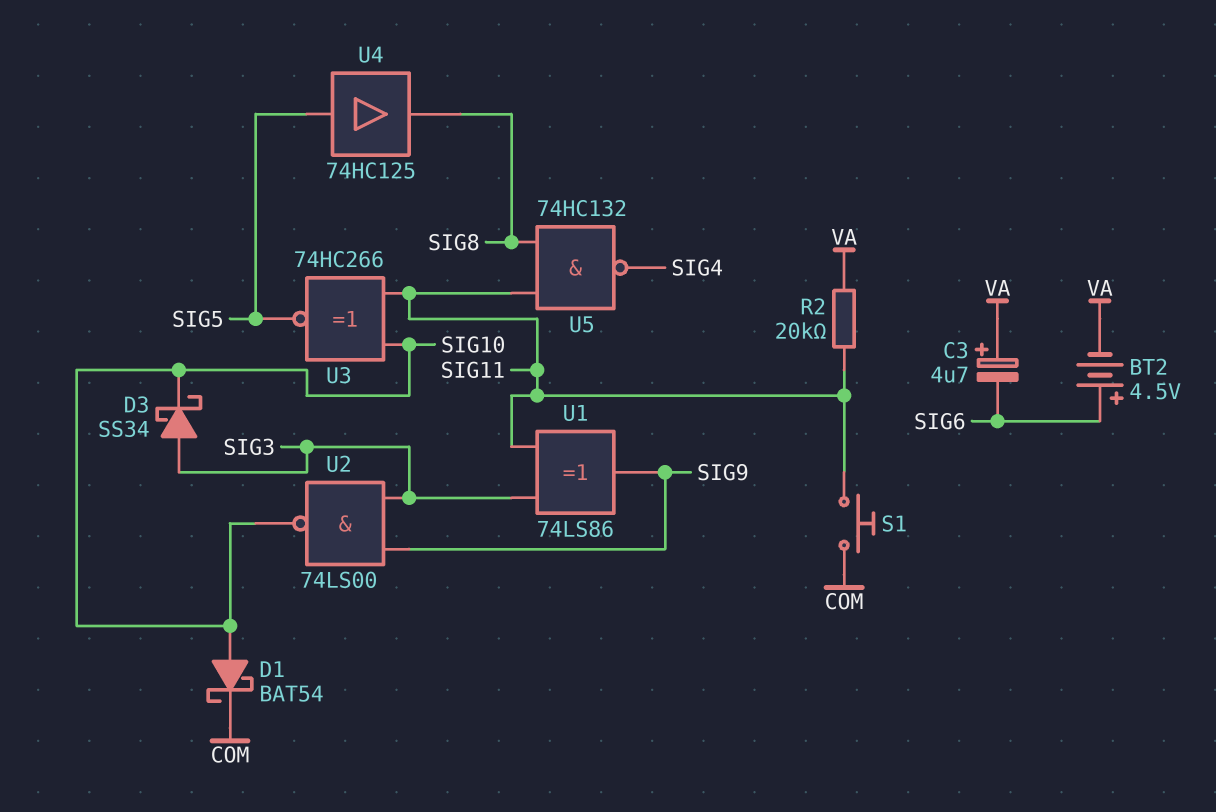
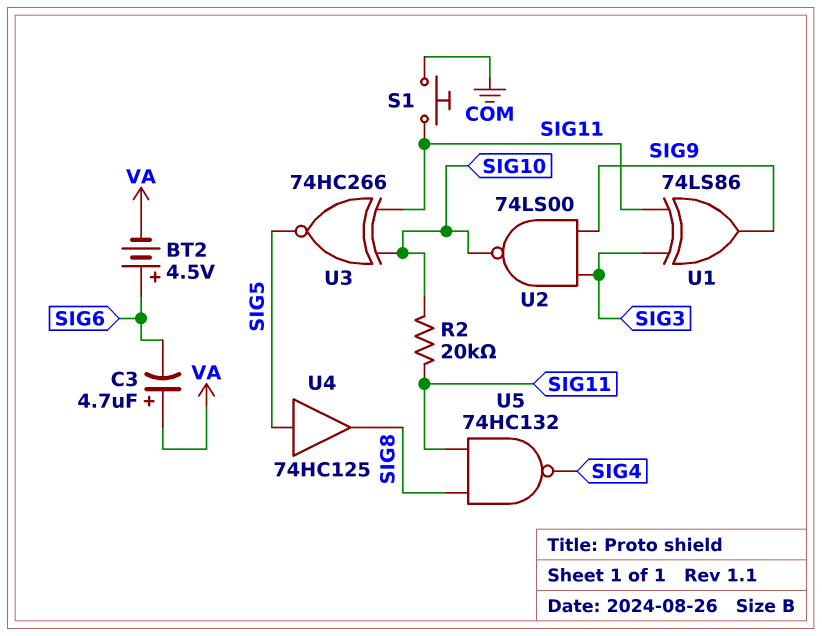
D1: schottky BAT54 (A SIG10, K COM) -> none
D3: schottky SS34 (A SIG3, K SIG10) -> none
R2: 20k (SIG11, VA) -> 20k (SIG10, SIG11)

